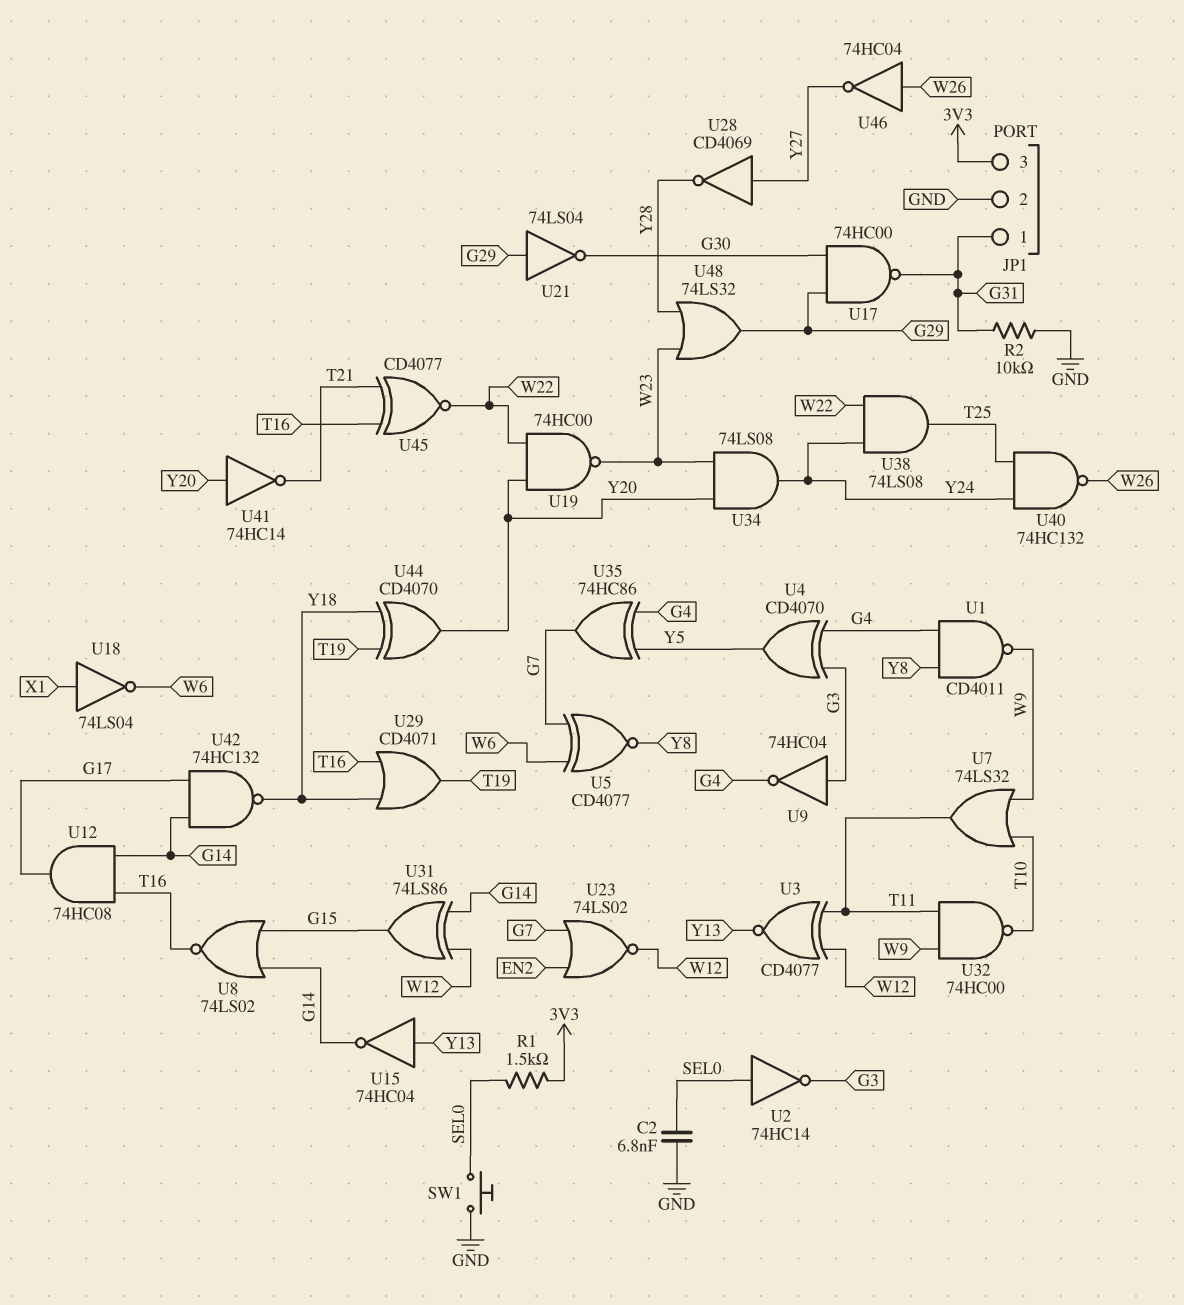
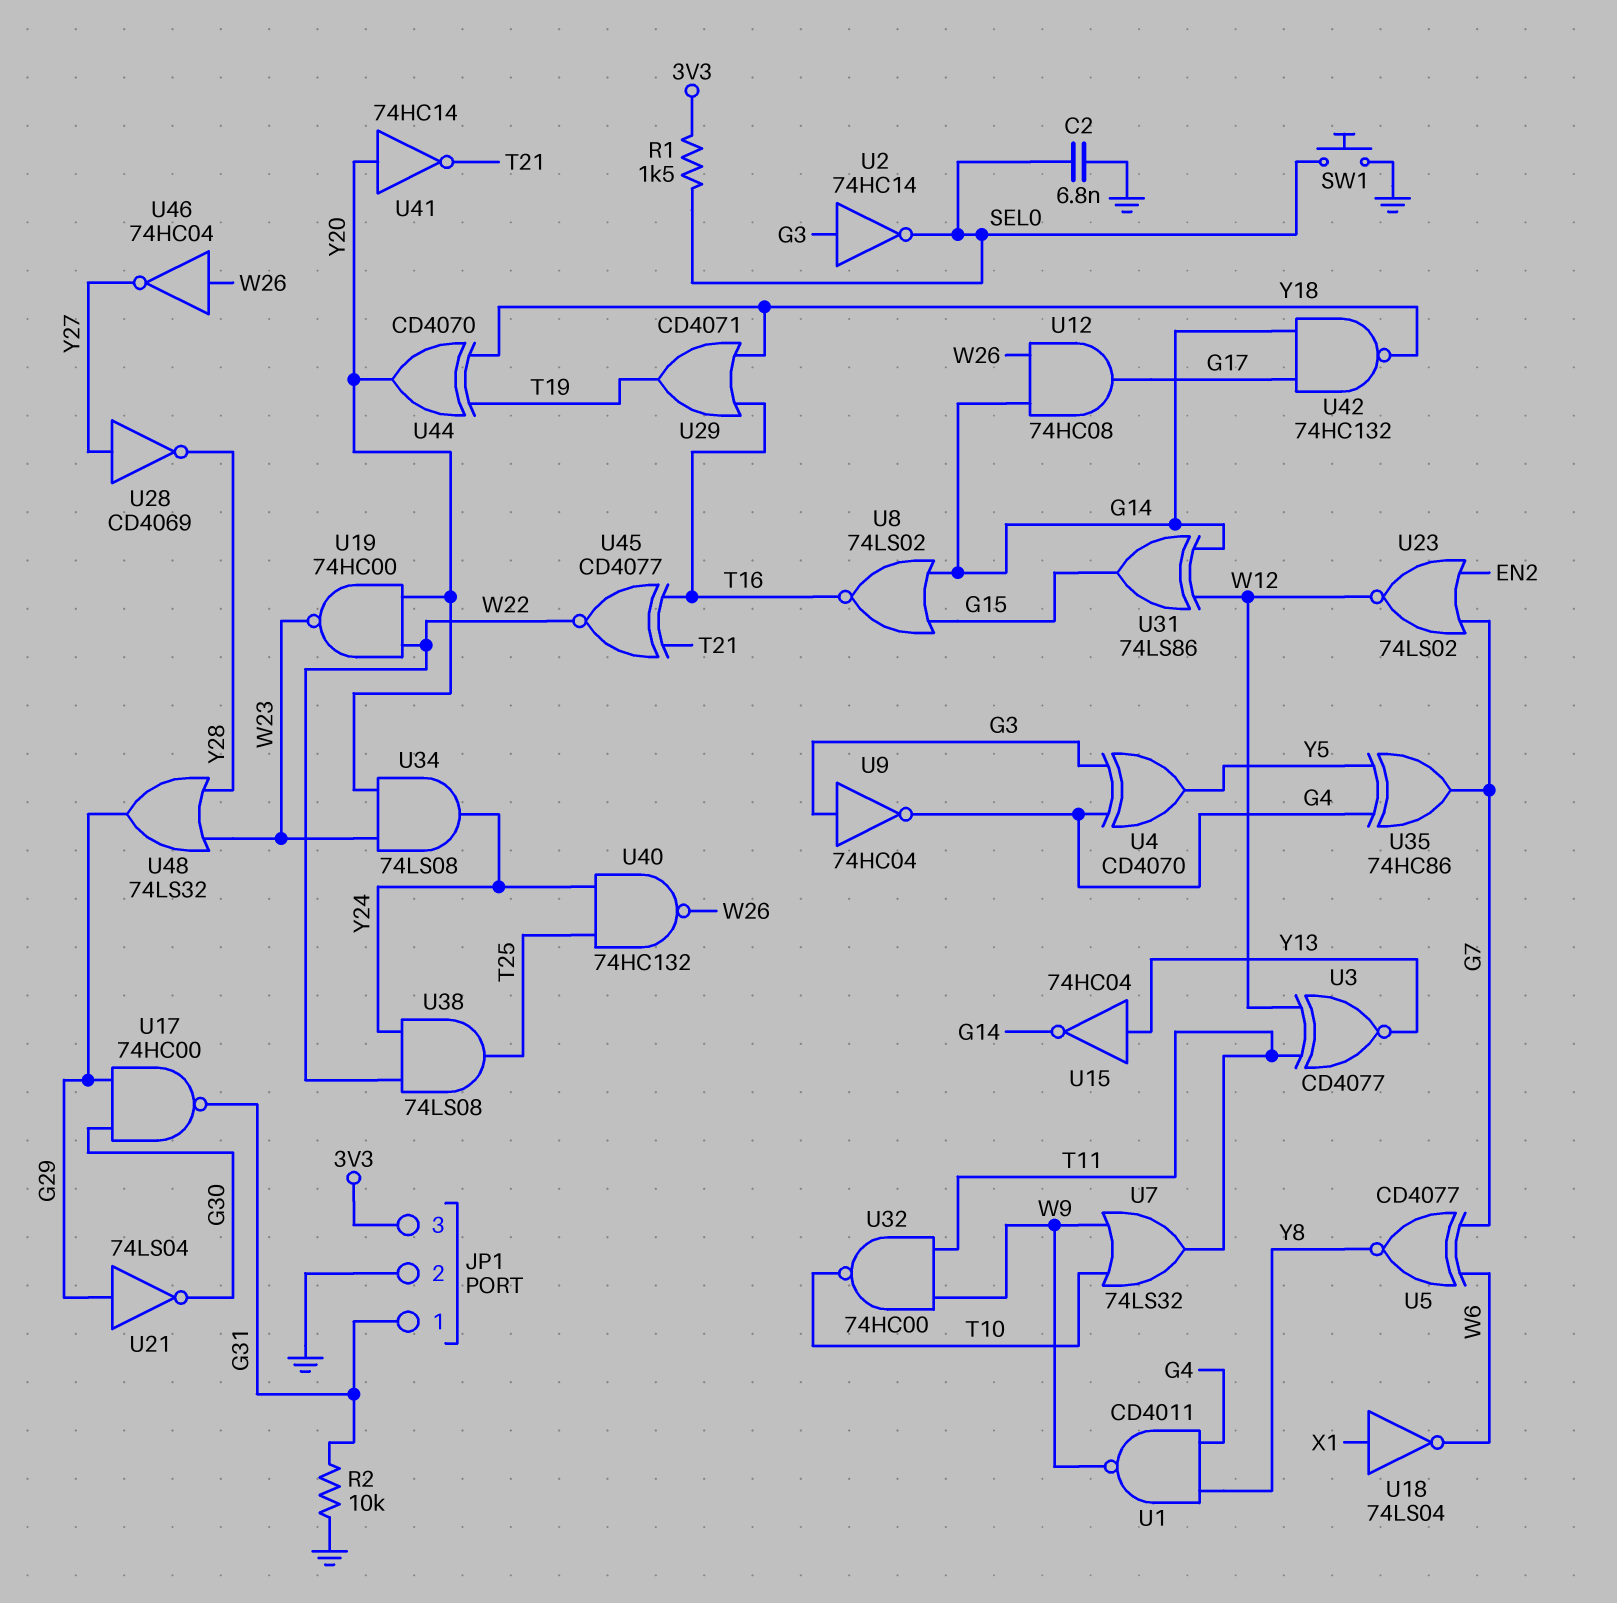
U2: NOT 74HC14 (in SEL0, out G3) -> NOT 74HC14 (in G3, out SEL0)
U12: AND 74HC08 (in G14, in T16, out G17) -> AND 74HC08 (in G14, in W26, out G17)

